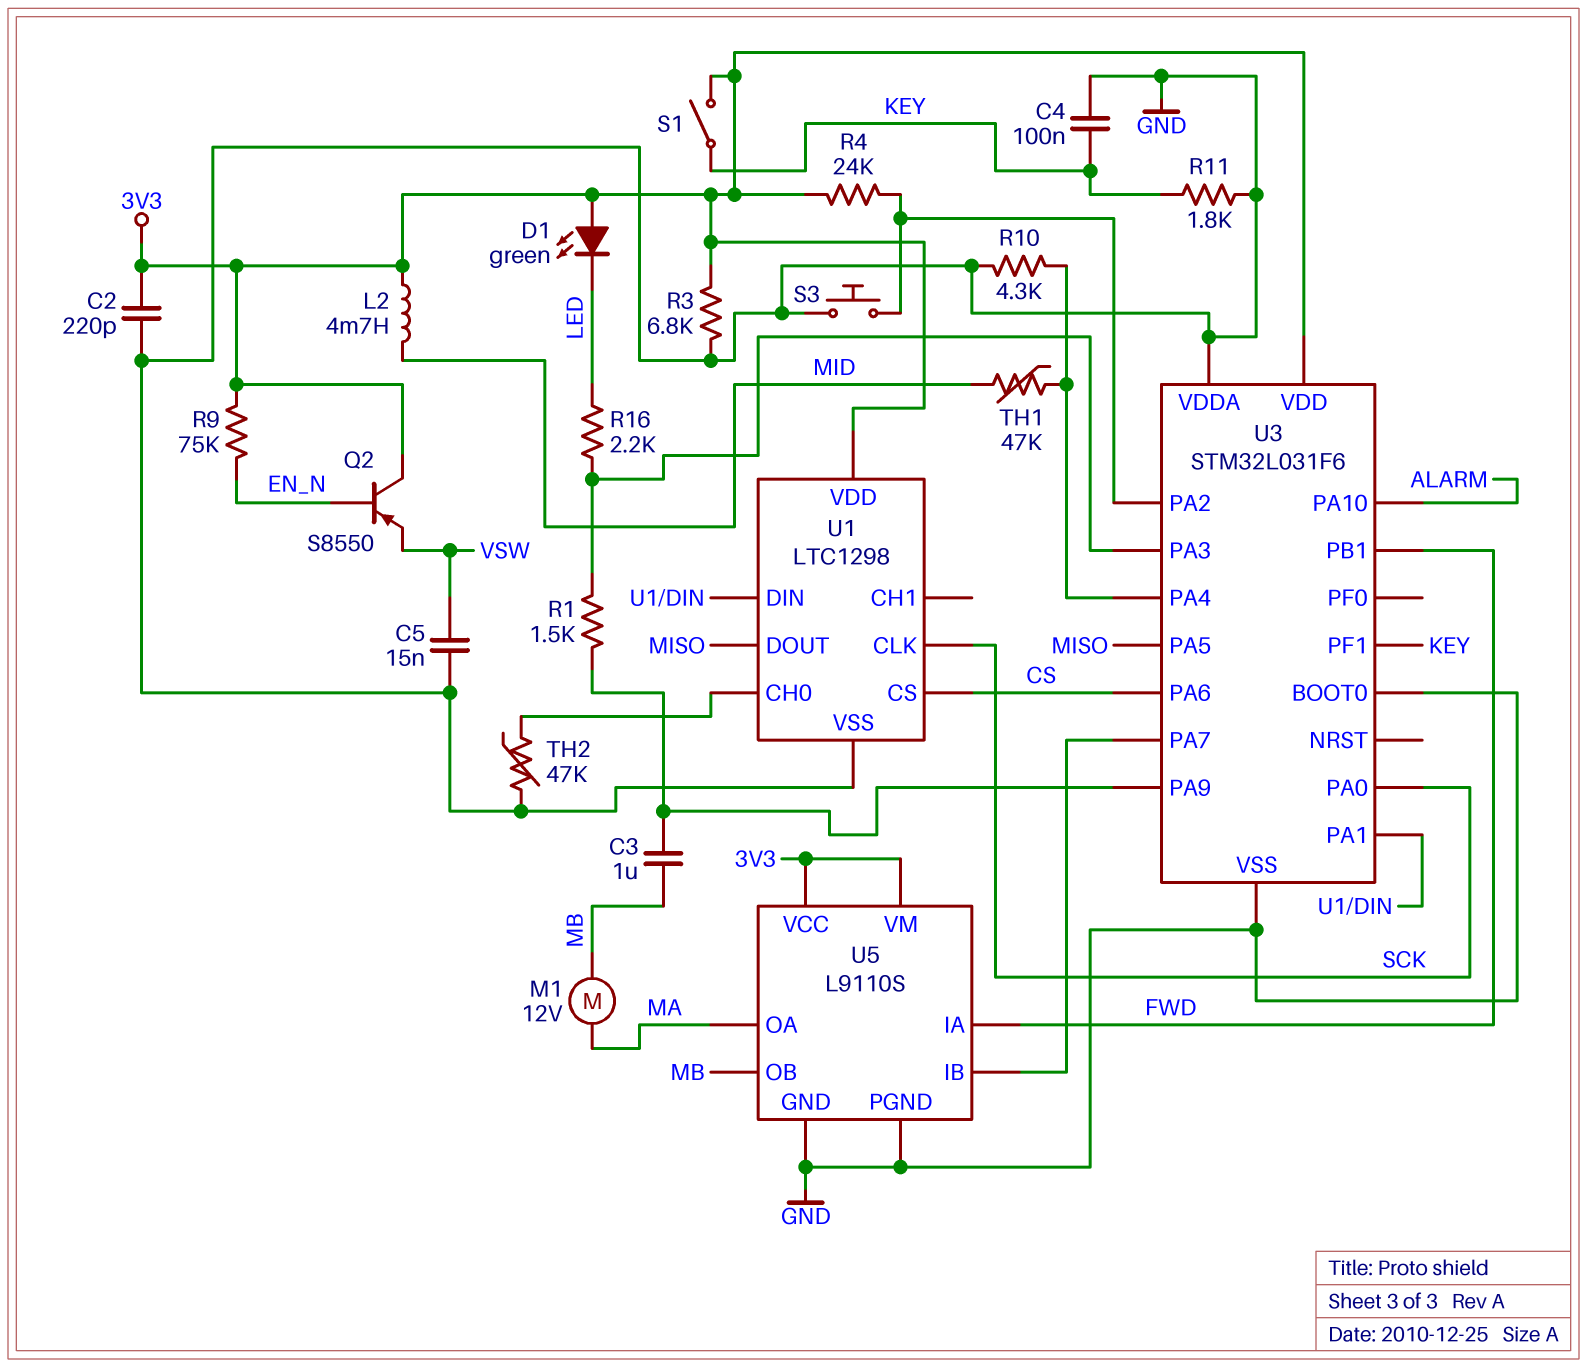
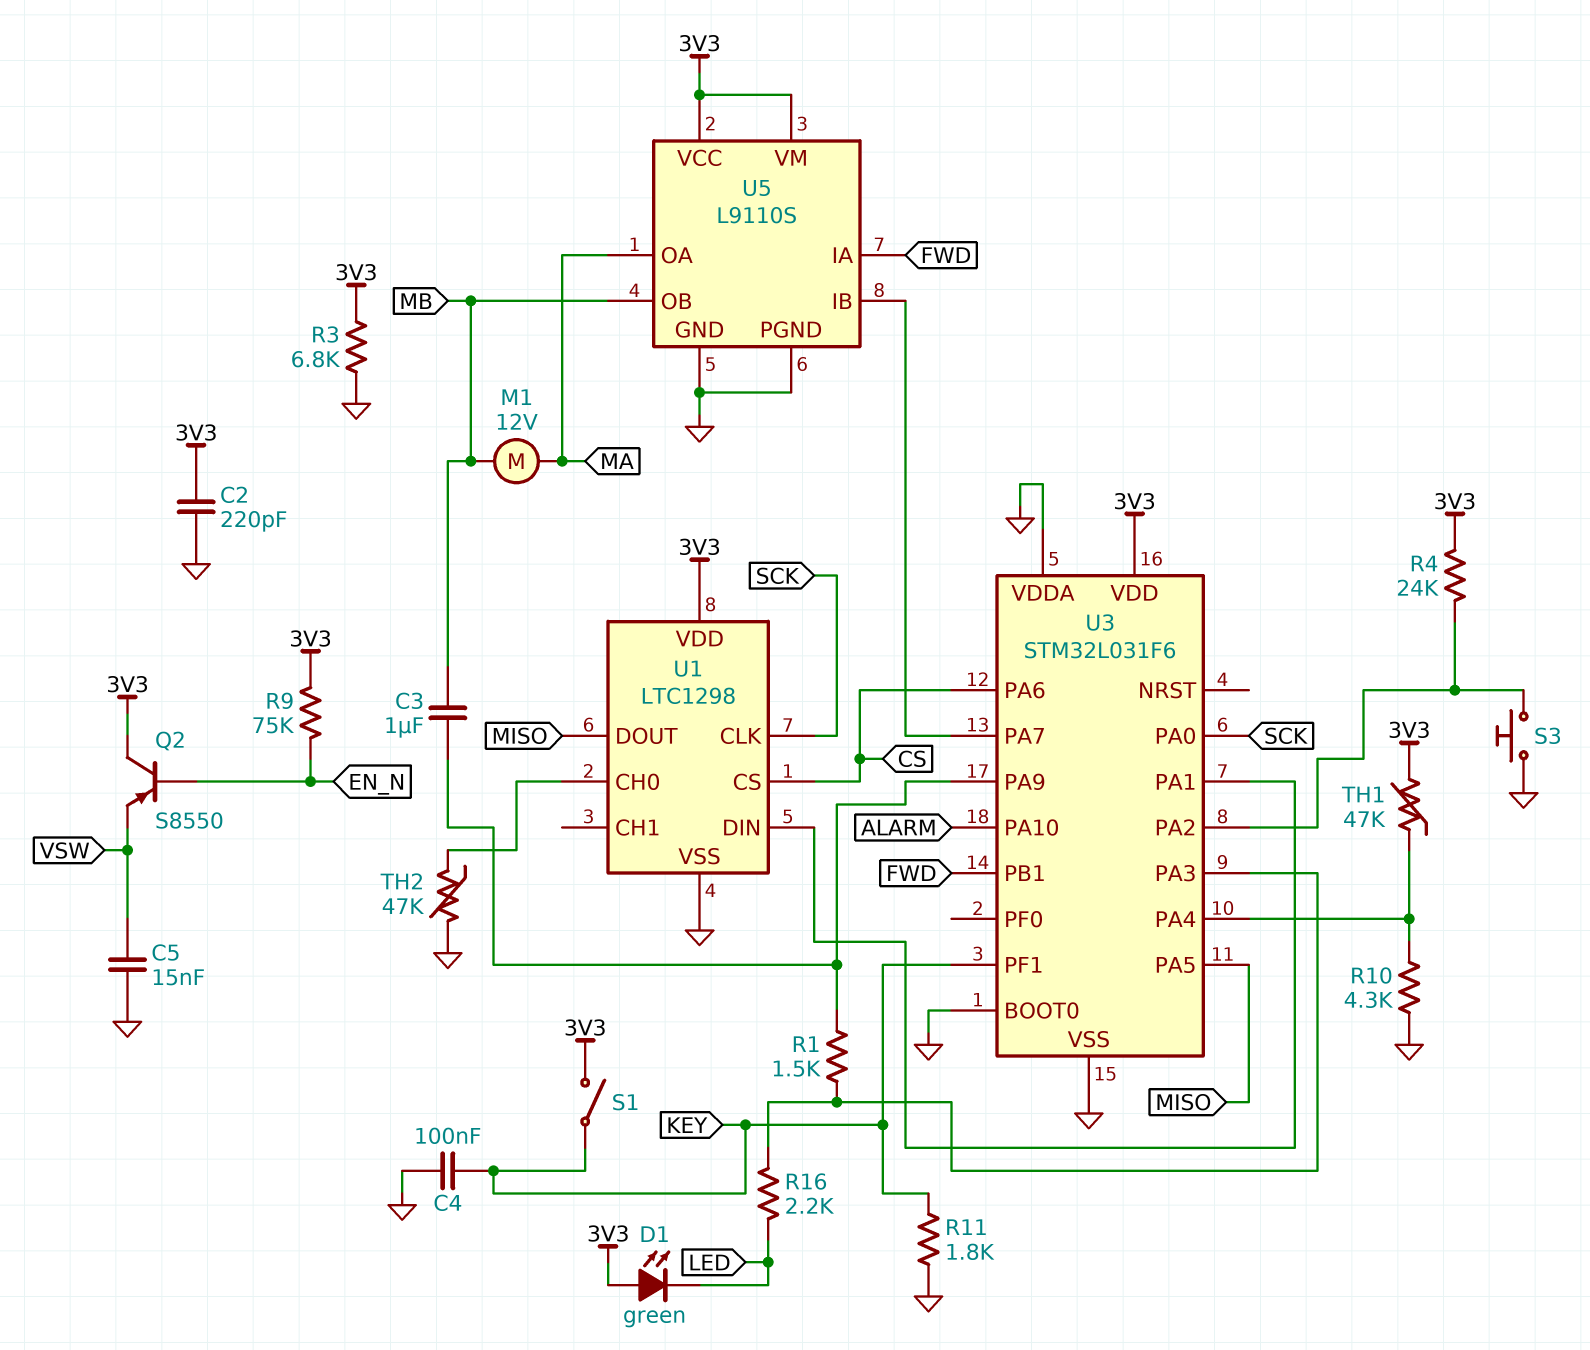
L2: 4.7mH (3V3, MID) -> none
TH1: 47k (MID, U3/PA4) -> 47k (3V3, U3/PA4)

